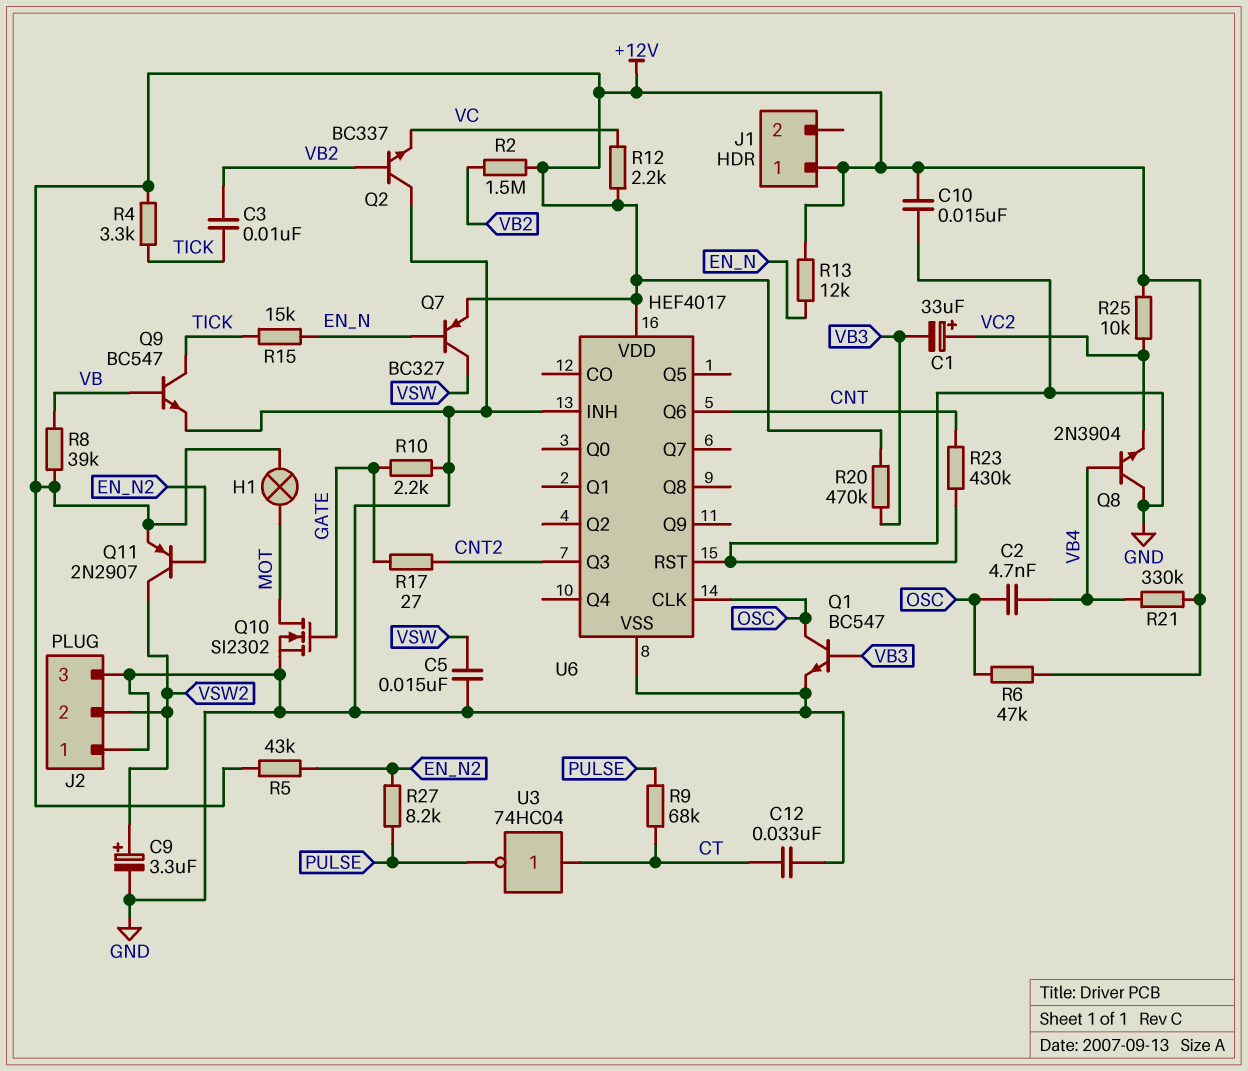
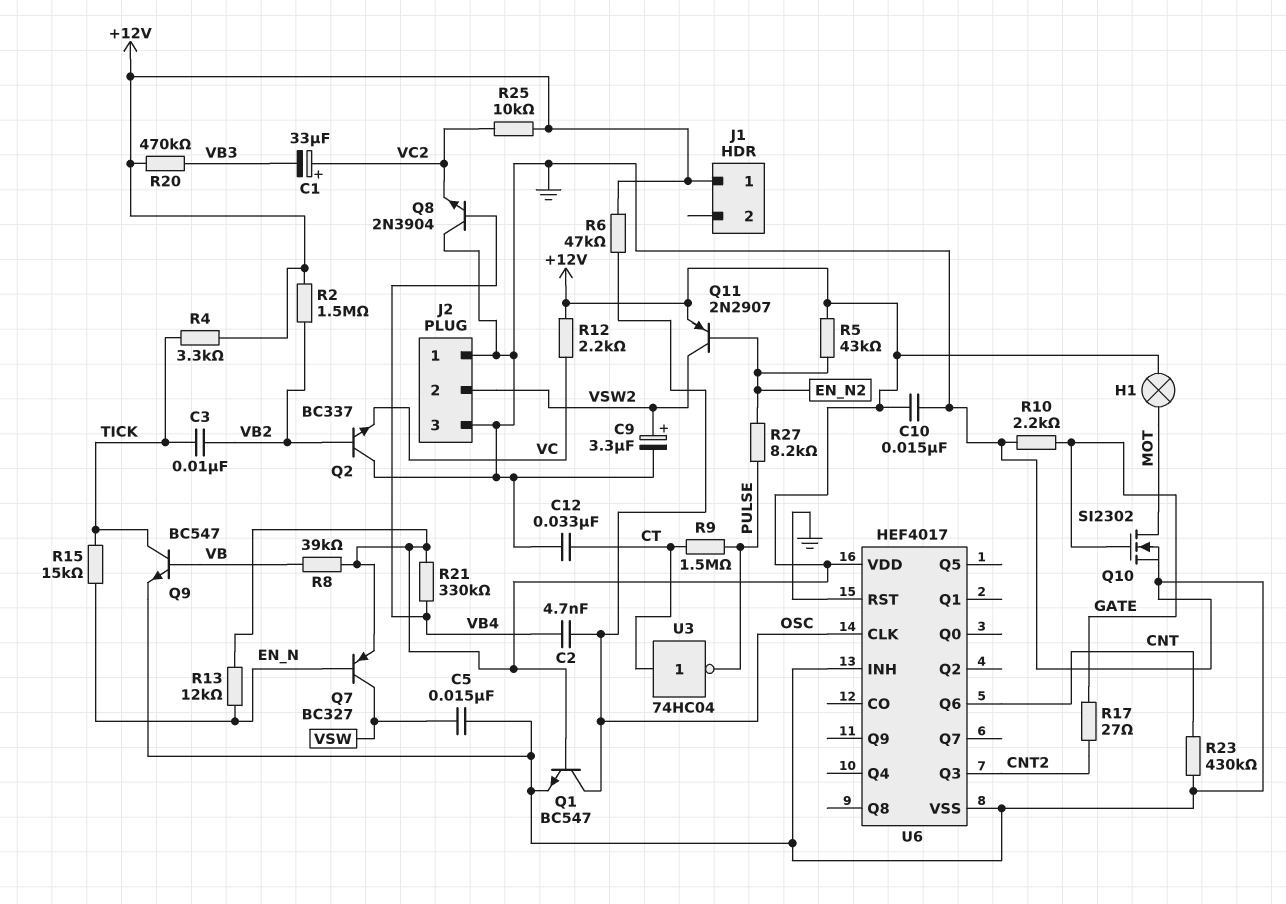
Q1: NPN BC547 (B VB3, C OSC, E GND) -> NPN BC547 (B +12V, C OSC, E GND)
R9: 68k (CT, PULSE) -> 1.5M (CT, PULSE)

